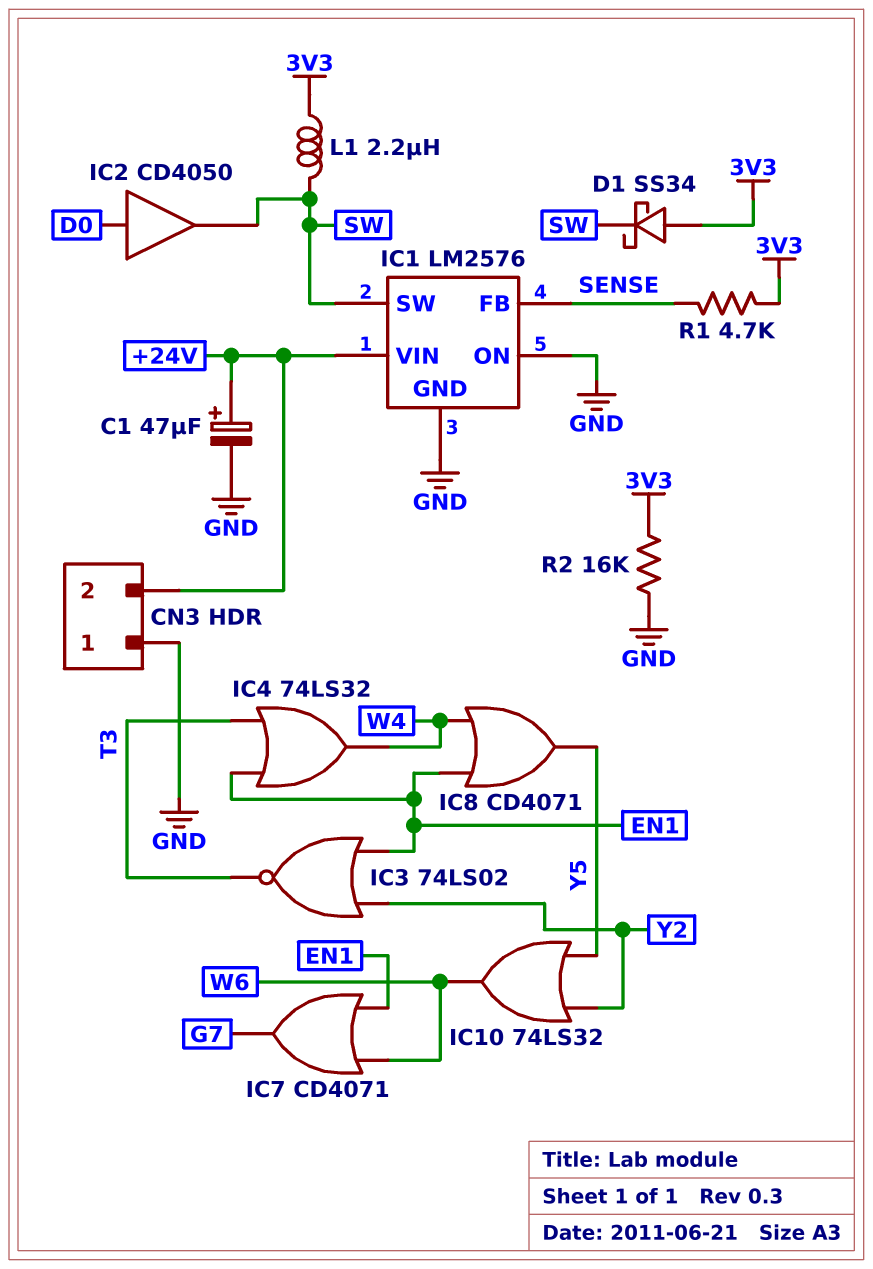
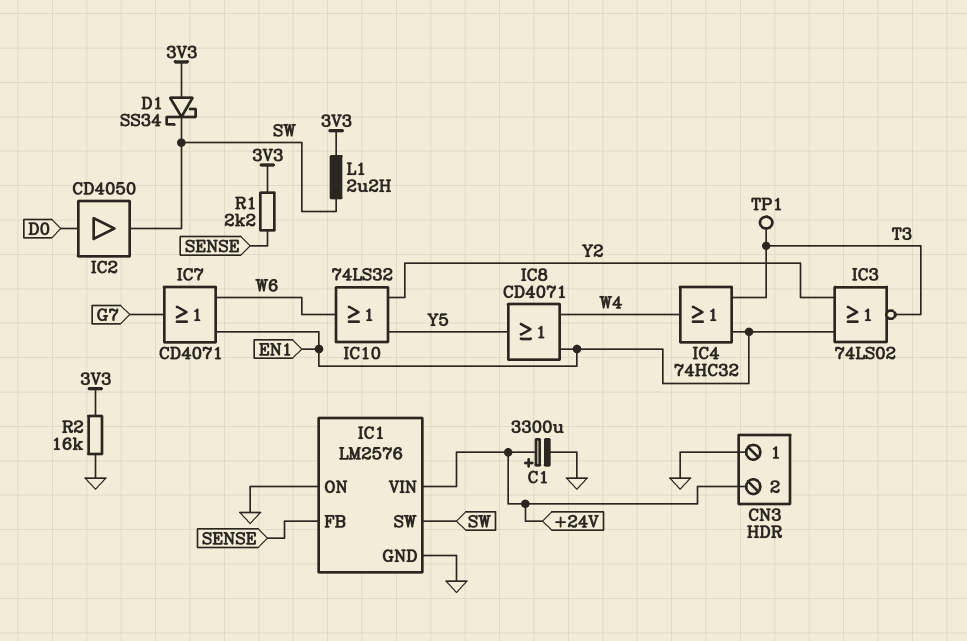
C1: 47uF (plus +24V, minus GND) -> 3300uF (plus +24V, minus GND)
IC4: OR 74LS32 (in EN1, in T3, out W4) -> OR 74HC32 (in EN1, in T3, out W4)
R1: 4.7k (3V3, SENSE) -> 2.2k (3V3, SENSE)
TP1: none -> test point (T3)

